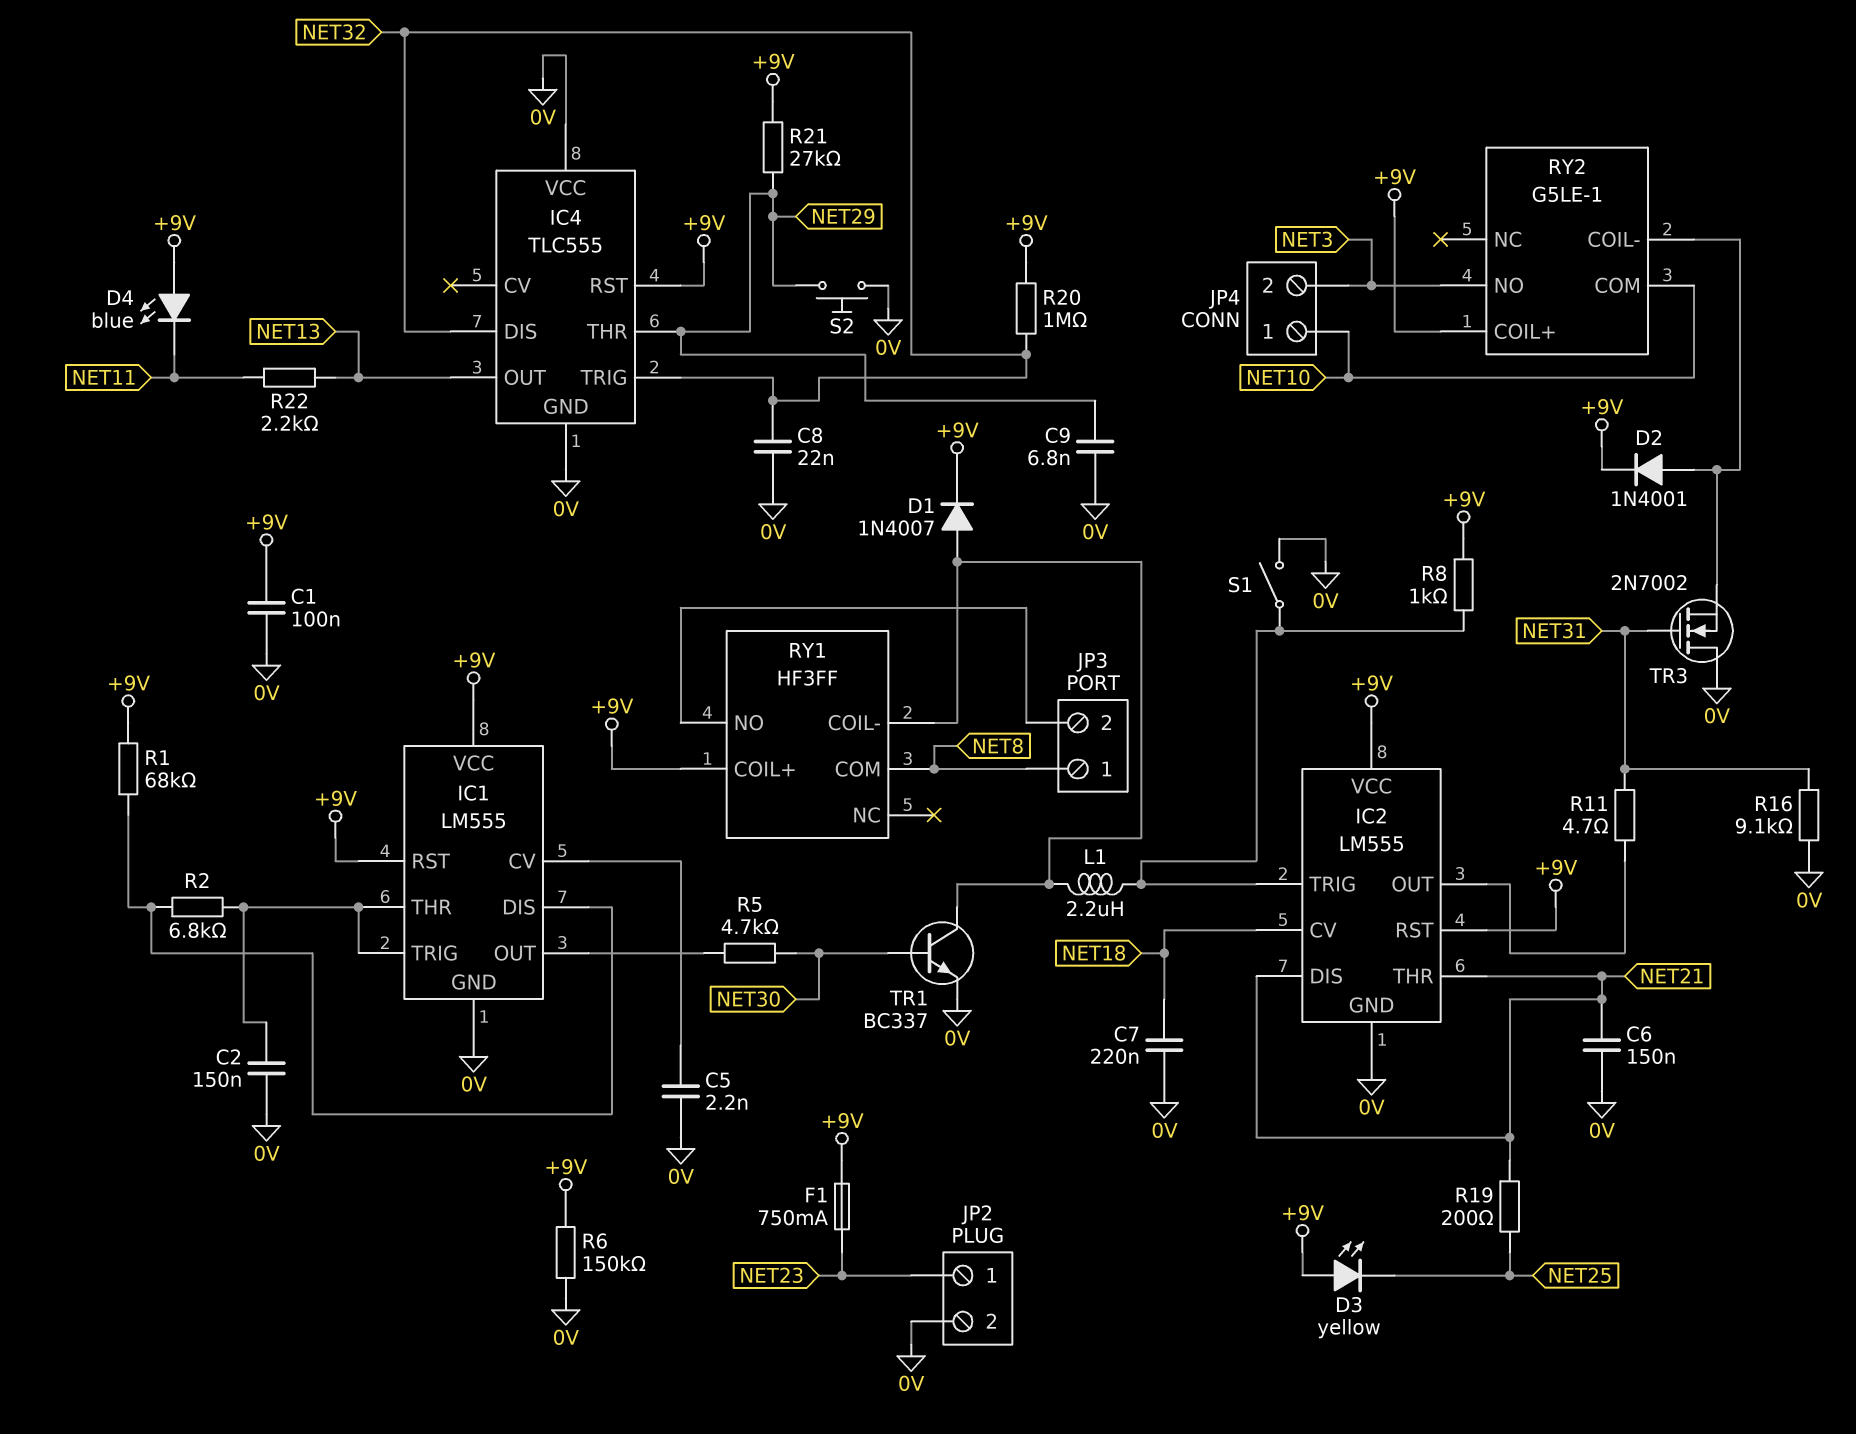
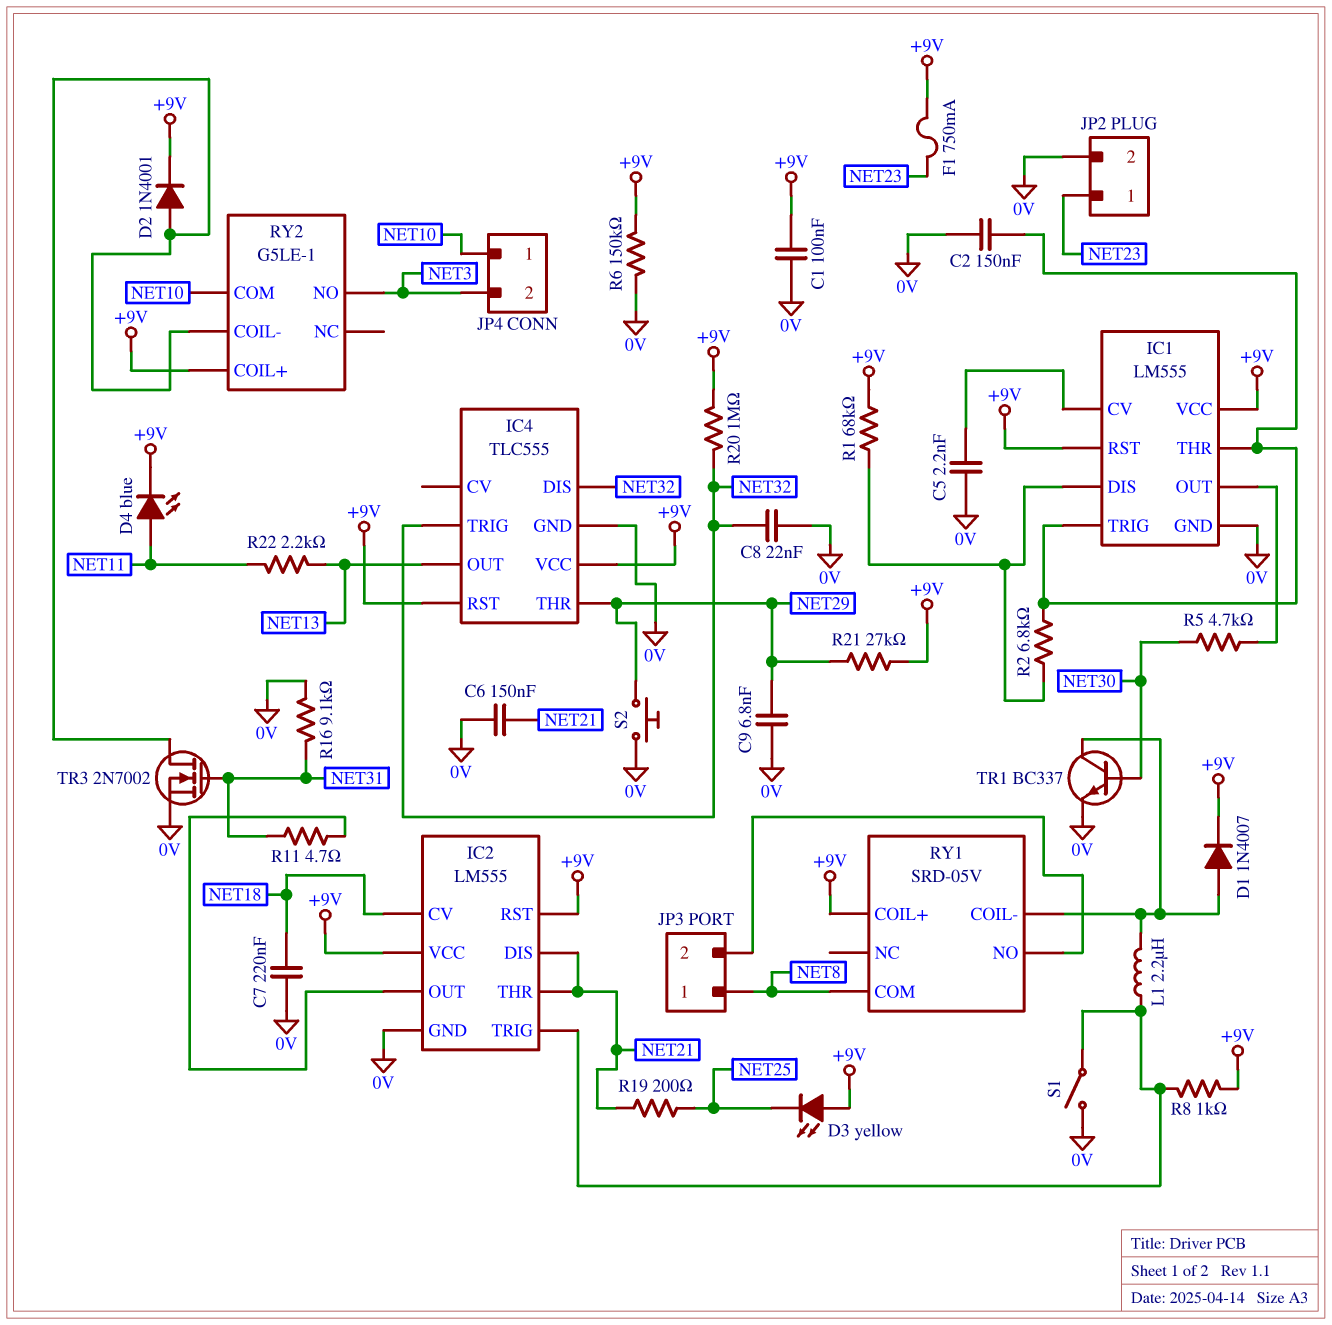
D4: LED blue (A +9V, K NET11) -> LED blue (A NET11, K +9V)
IC4 pin VCC: 0V -> +9V
RY1: HF3FF -> SRD-05V
TR3: NMOS 2N7002 (G NET31, D 0V, S RY2/COIL-) -> NMOS 2N7002 (G NET31, D RY2/COIL-, S 0V)

